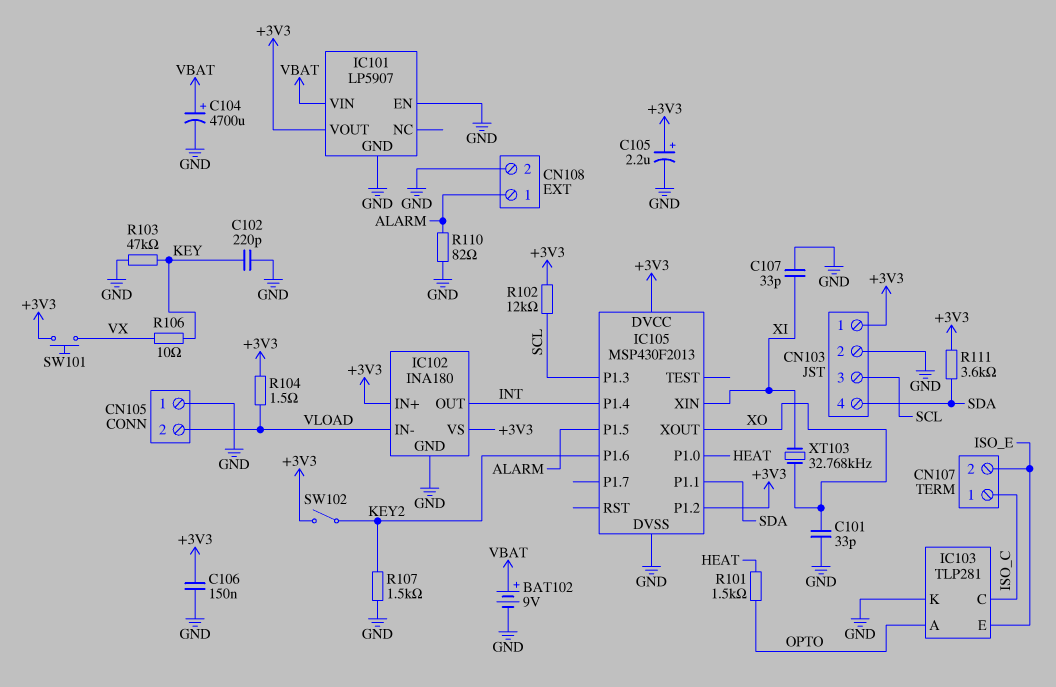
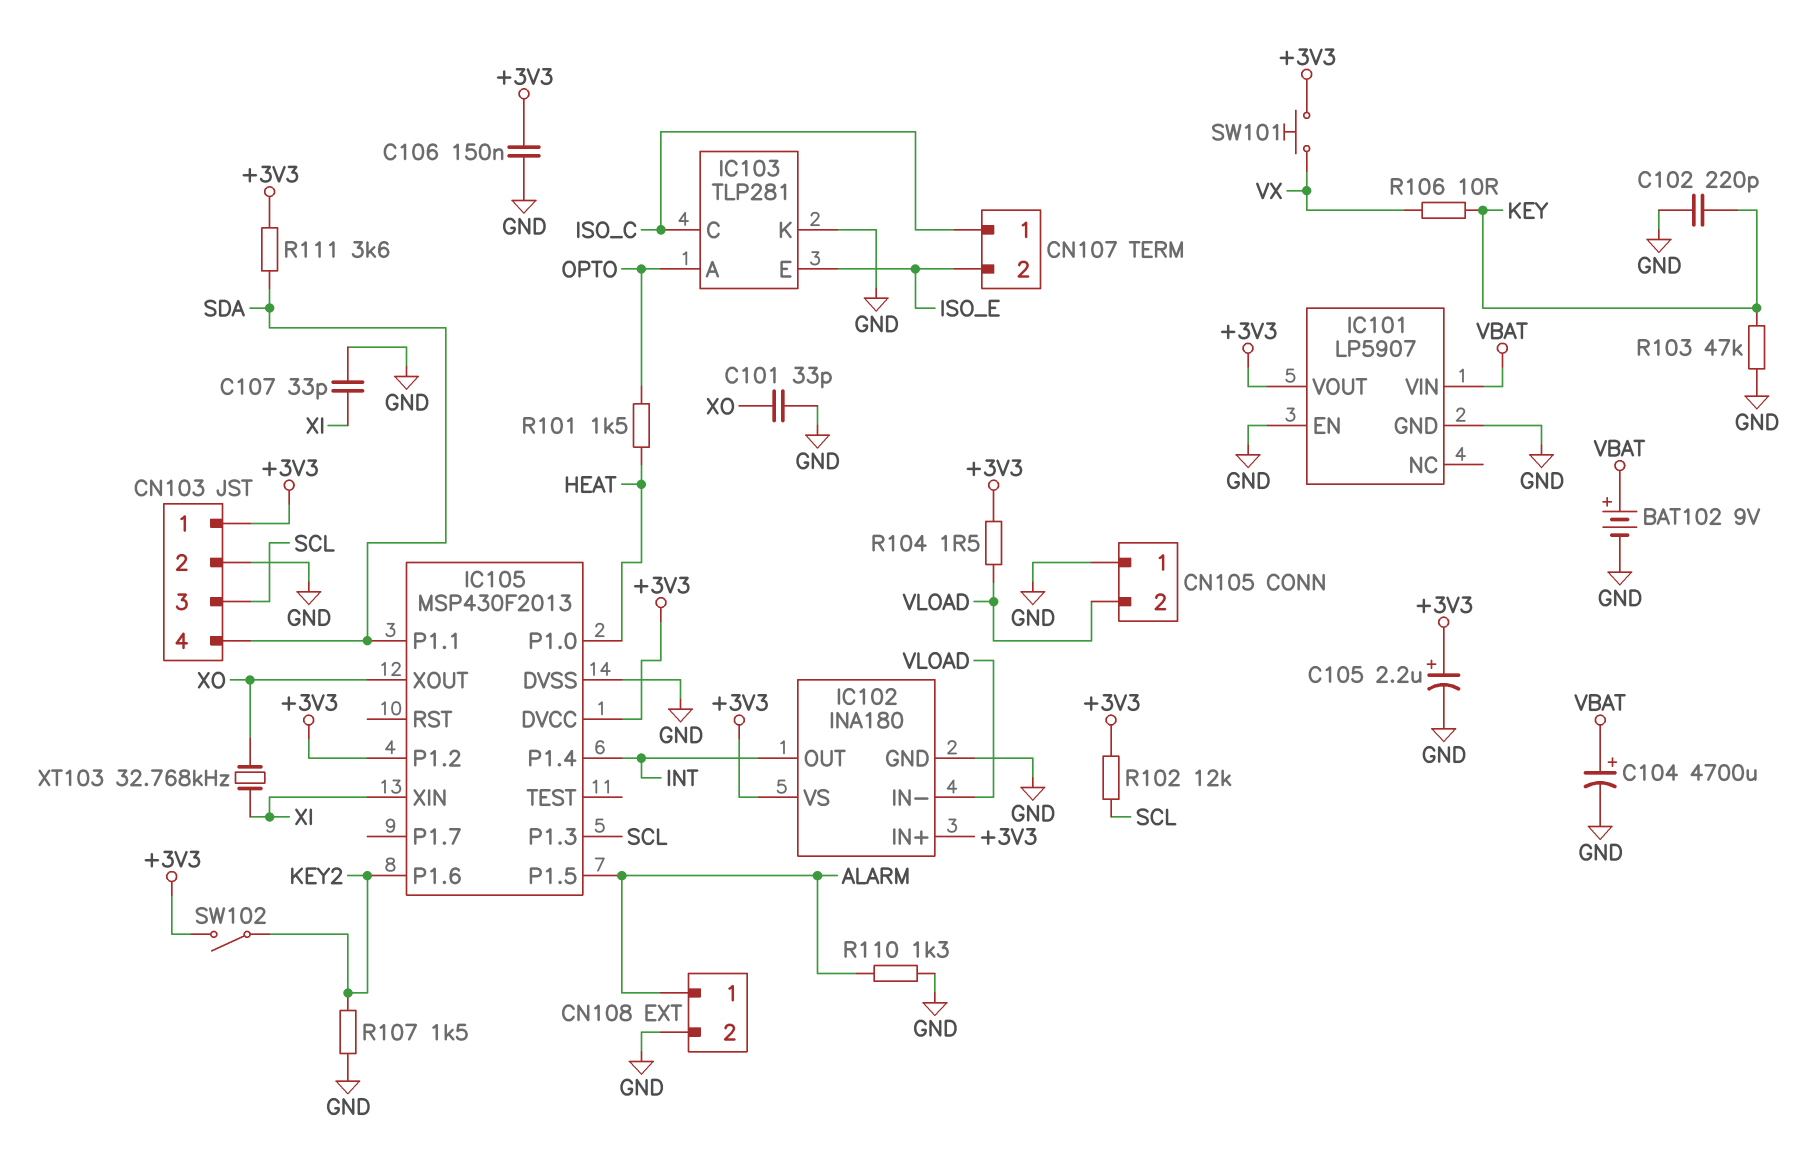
R110: 82 (ALARM, GND) -> 1.3k (ALARM, GND)

